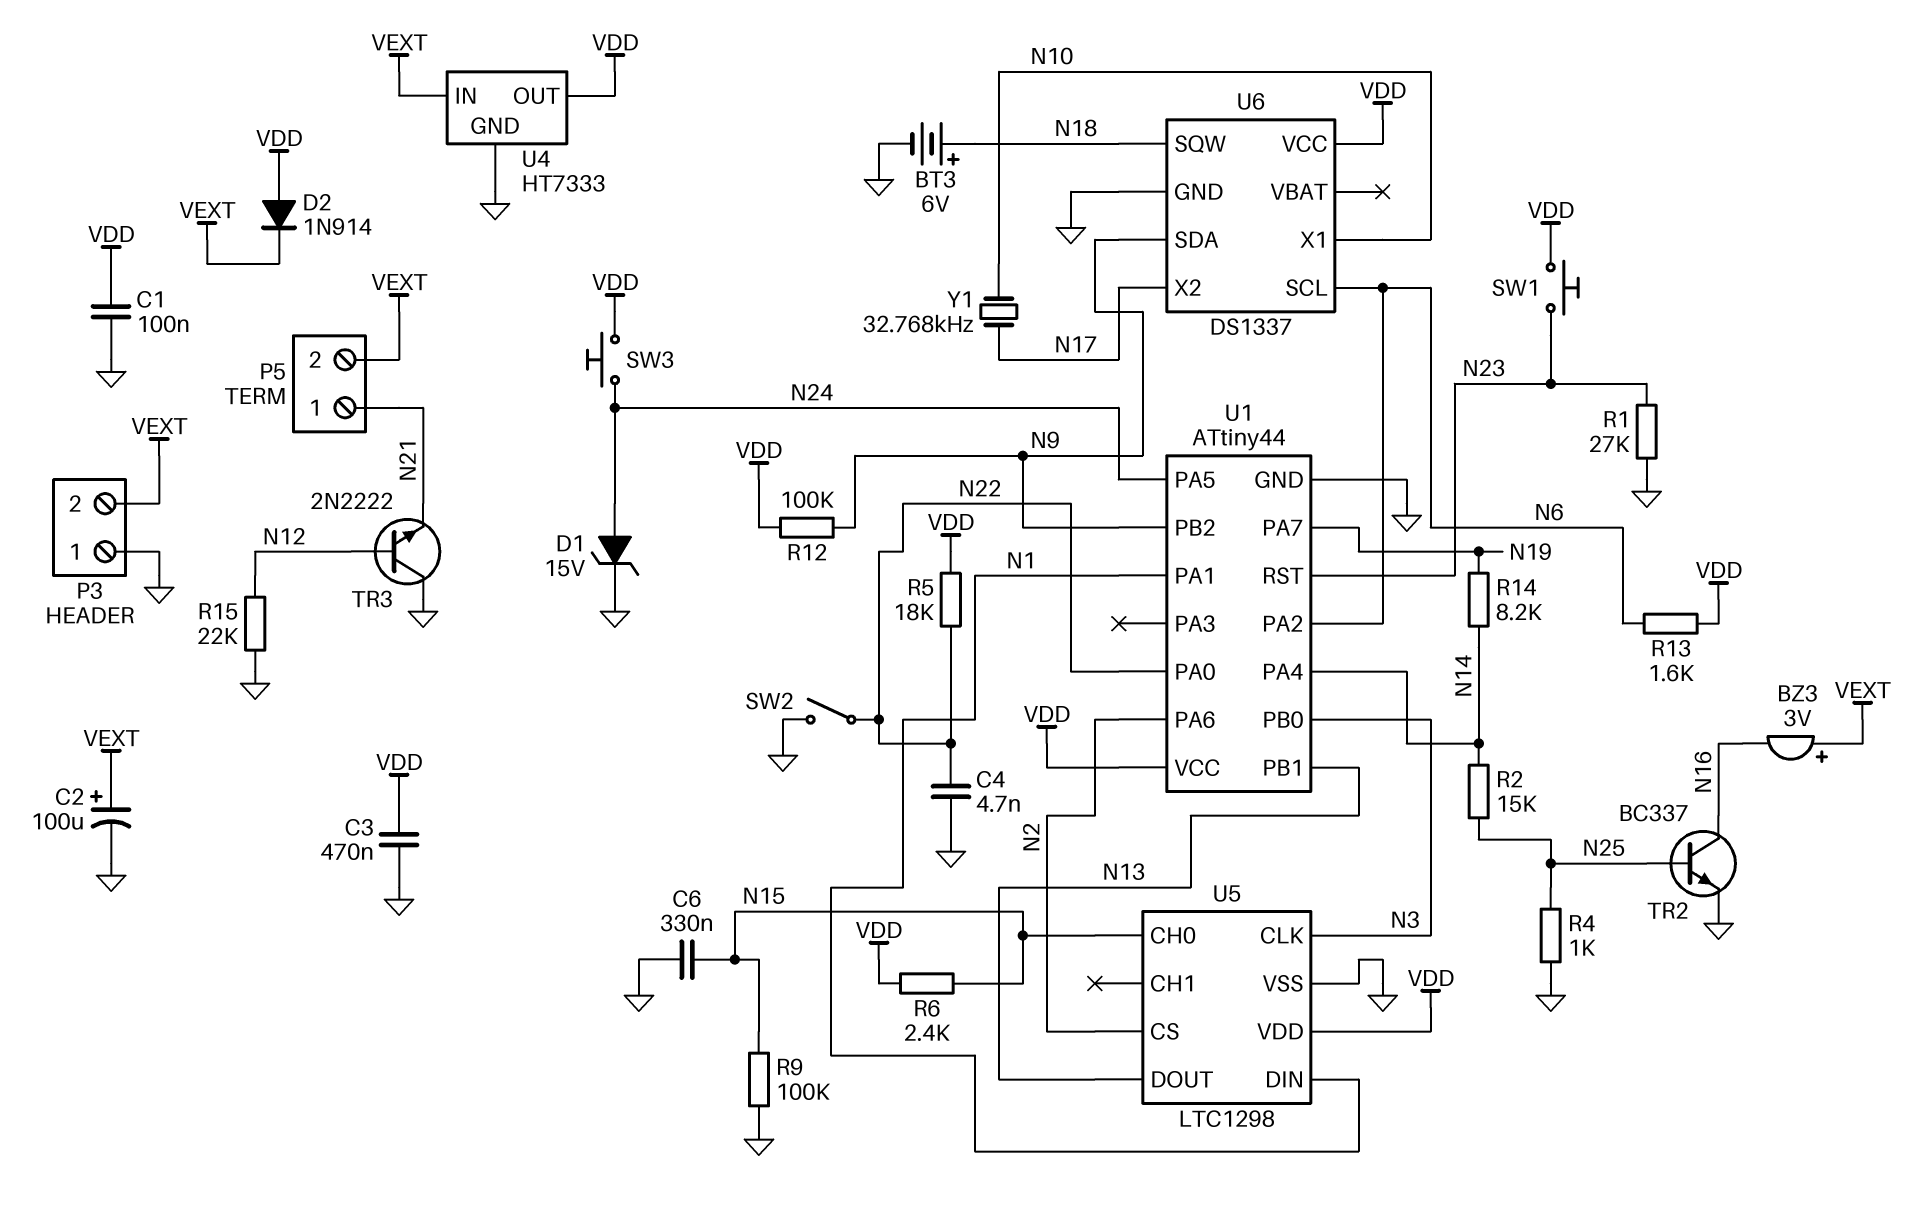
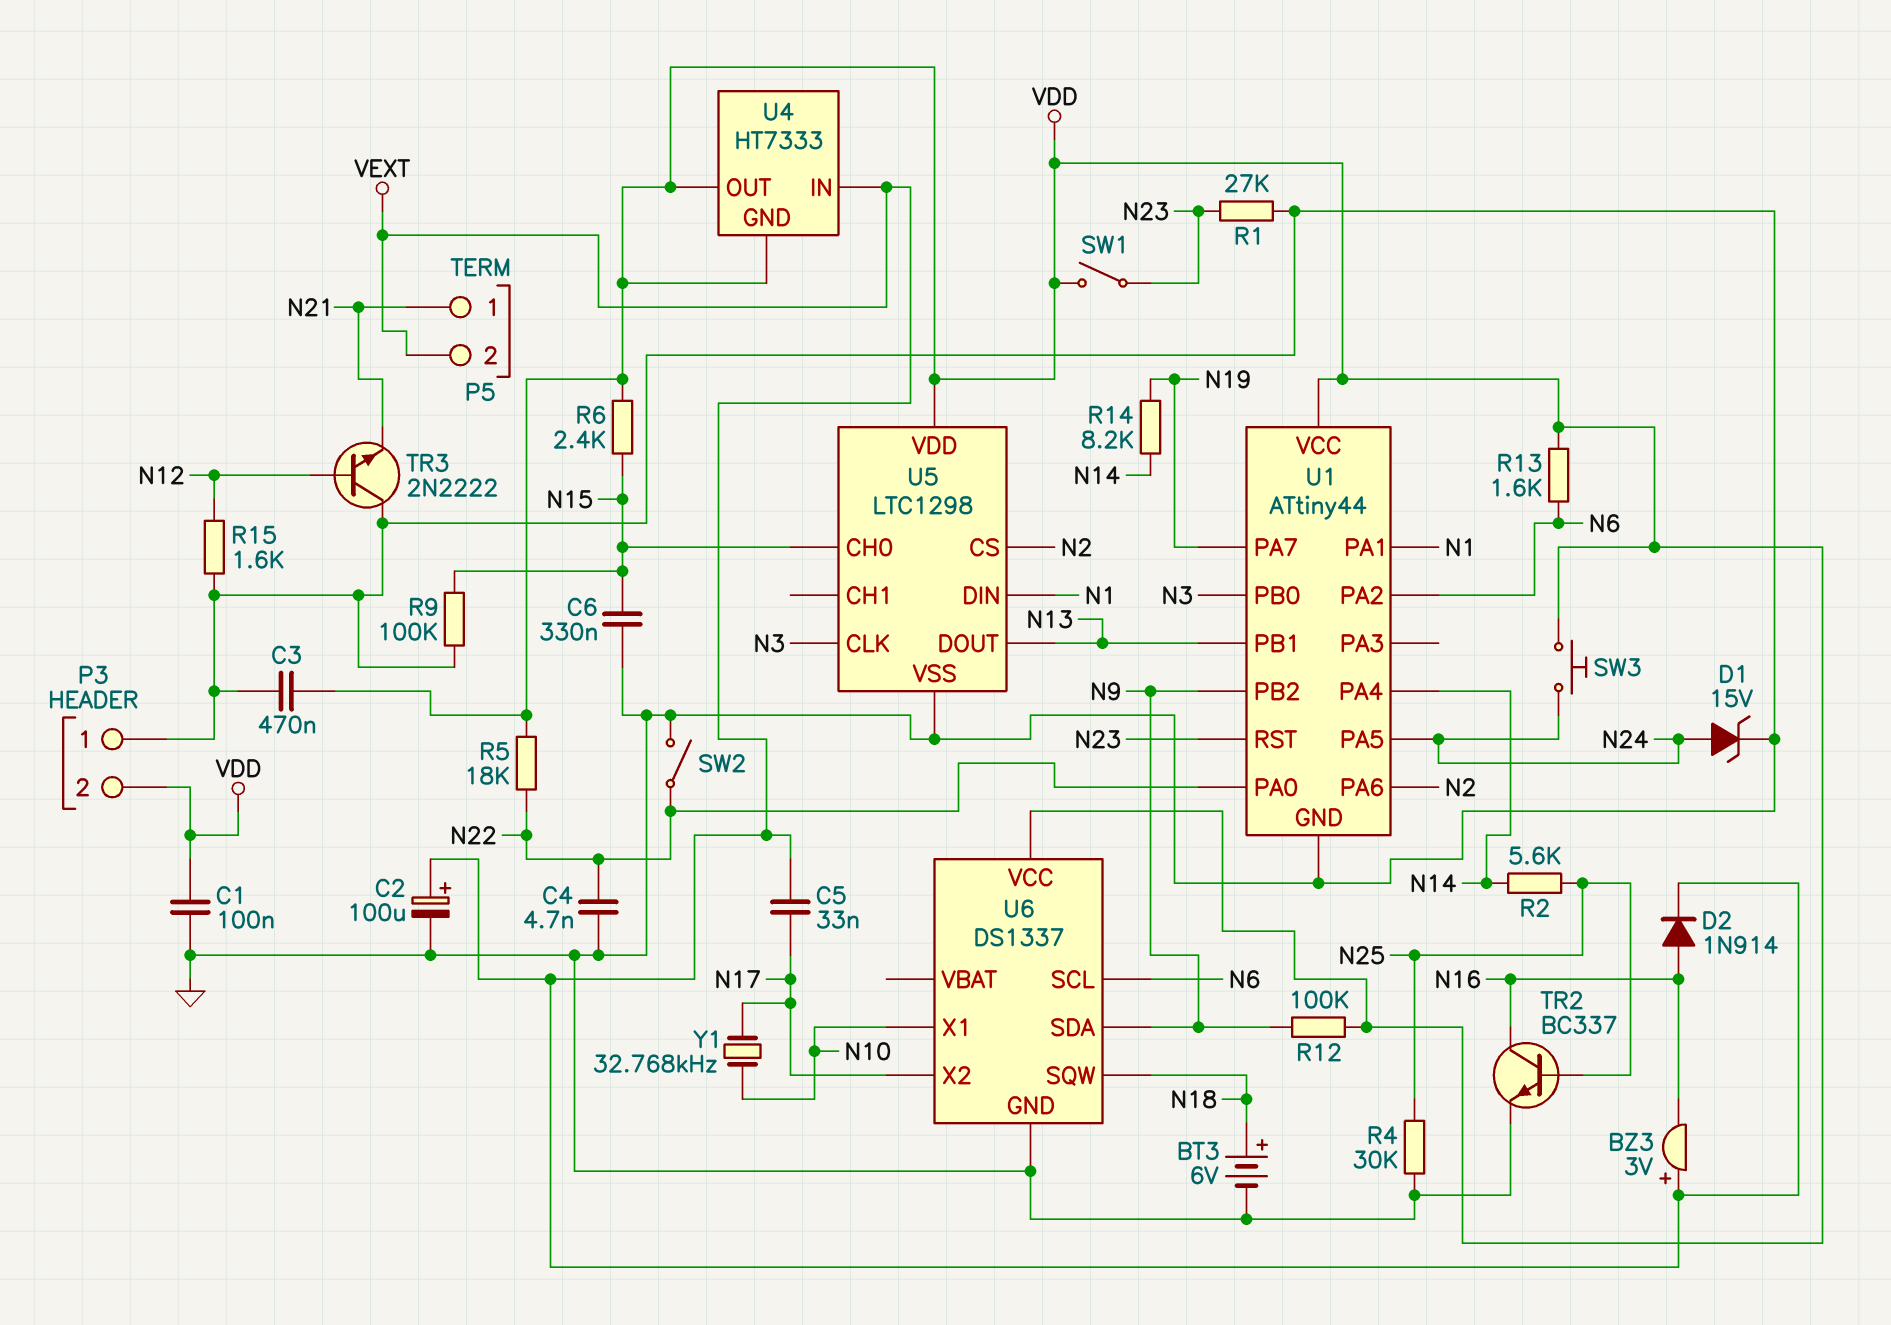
C5: none -> 33nF (N17, VEXT)
D2: diode 1N914 (A VDD, K VEXT) -> diode 1N914 (A N16, K VEXT)
P3 pin 2: VEXT -> VDD
R2: 15k (N14, N25) -> 5.6k (N14, N25)
R4: 1k (GND, N25) -> 30k (GND, N25)
R15: 22k (GND, N12) -> 1.6k (GND, N12)
SW1: button (N23, VDD) -> switch (N23, VDD)
U4 pin GND: GND -> VDD

